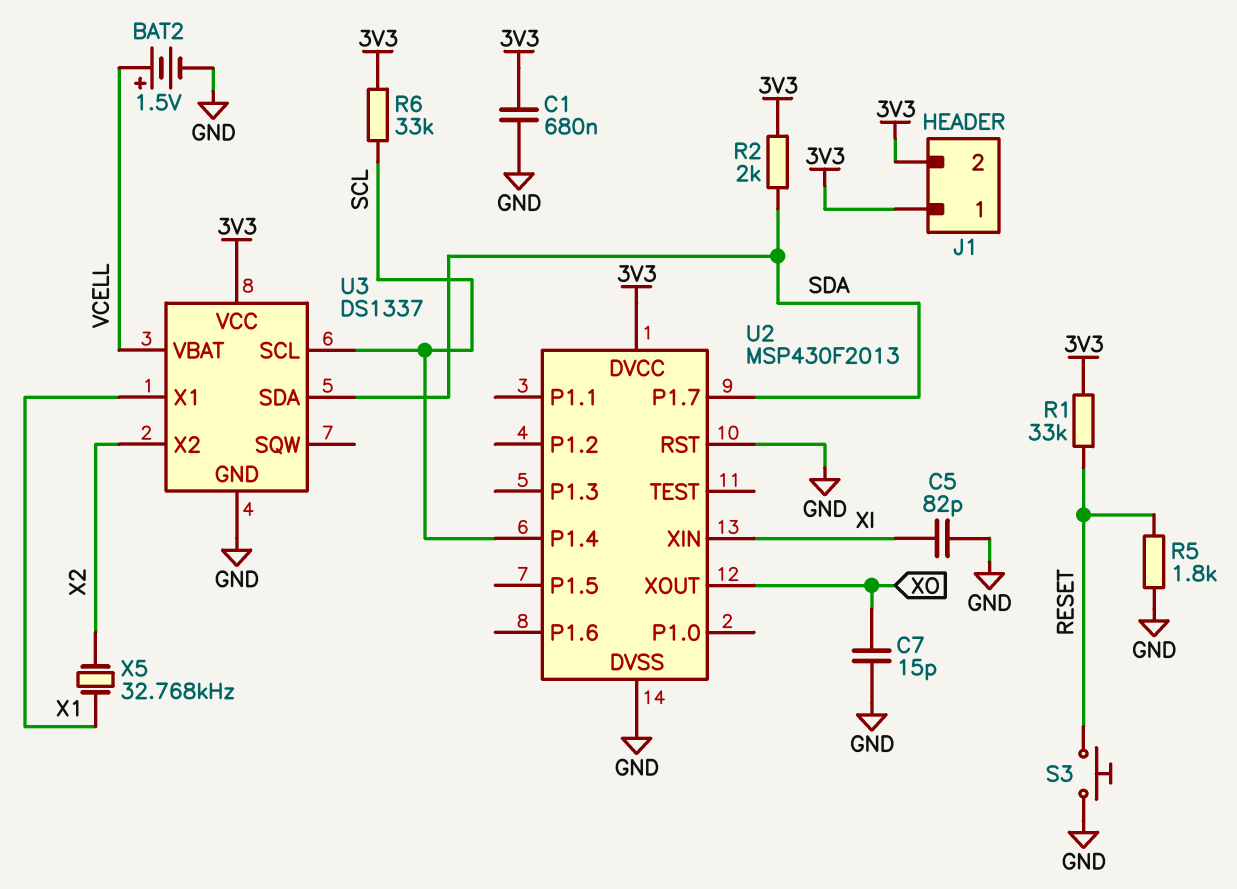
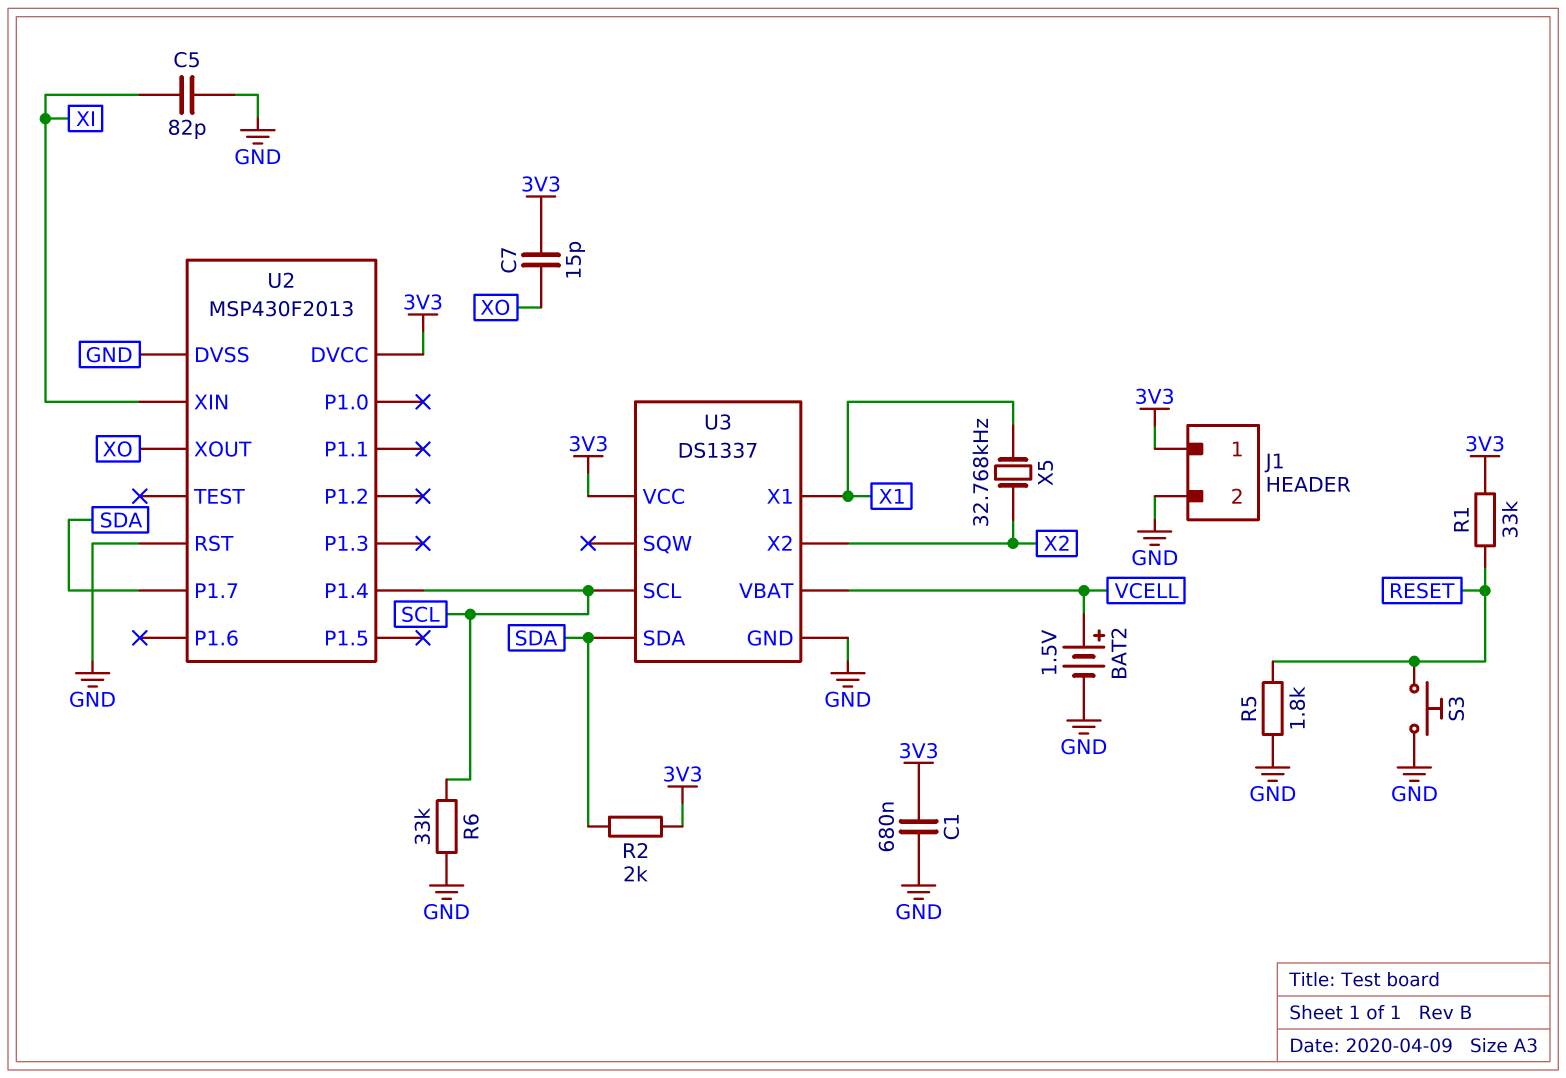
C7: 15pF (GND, XO) -> 15pF (3V3, XO)
J1 pin 2: 3V3 -> GND
R6: 33k (3V3, SCL) -> 33k (GND, SCL)

